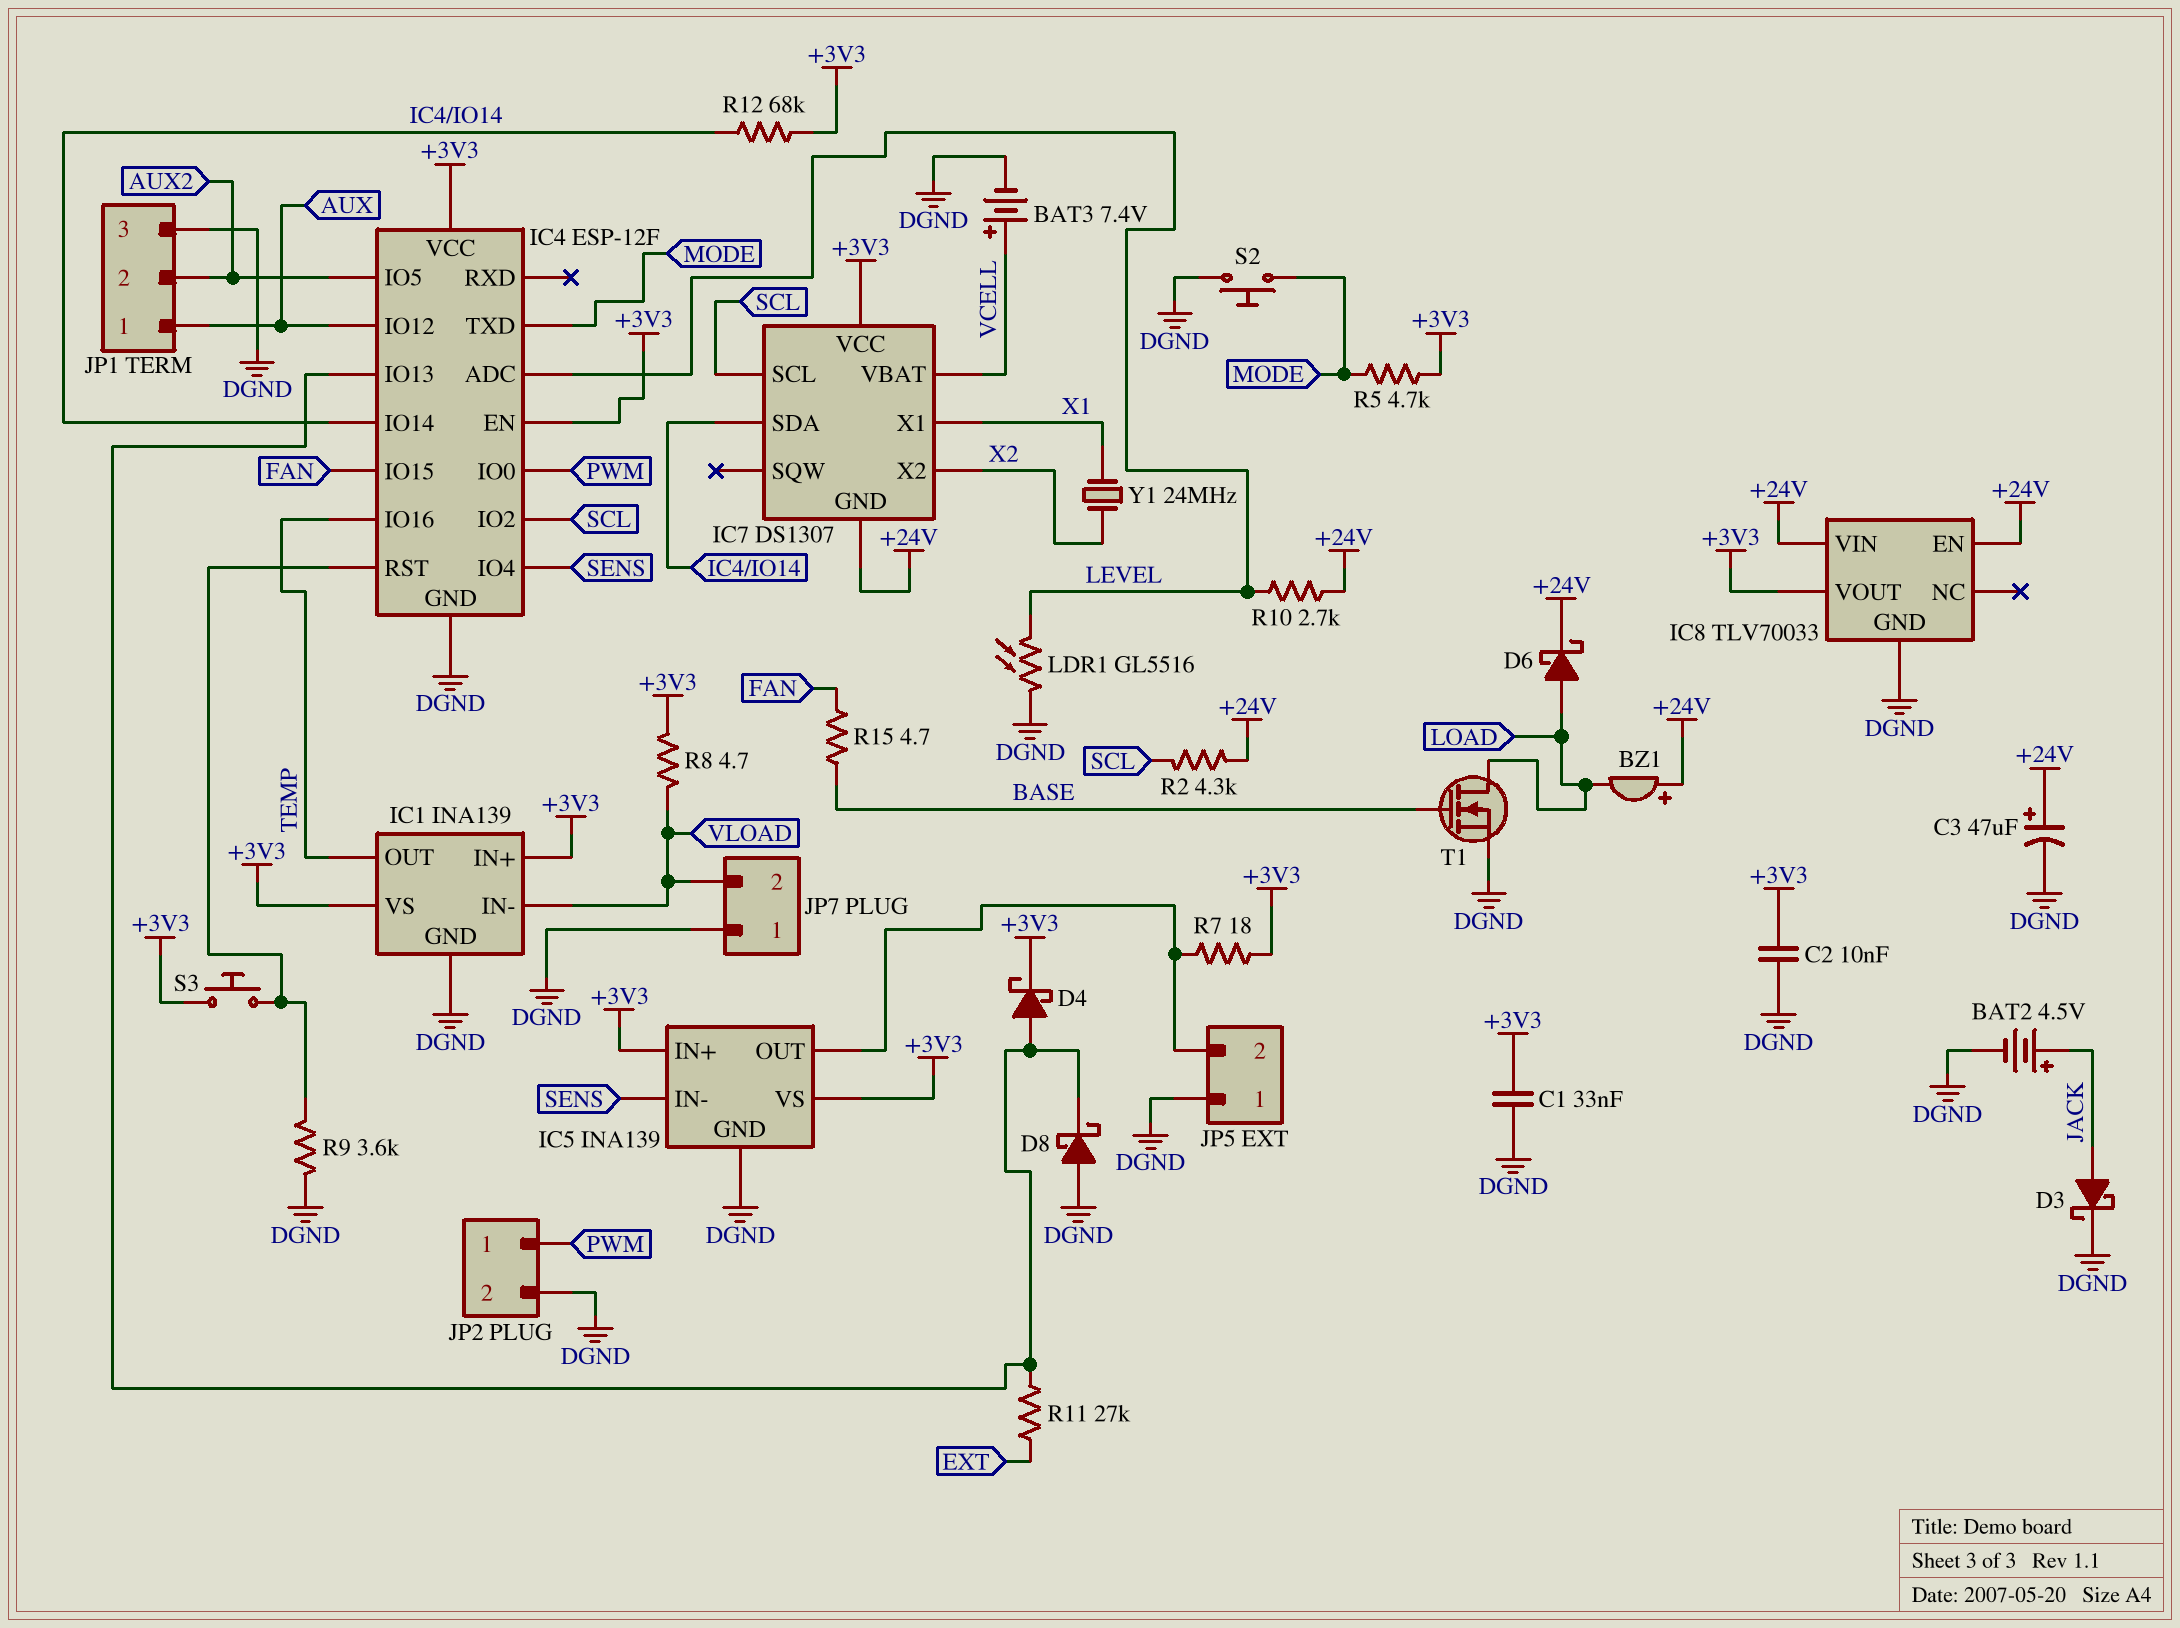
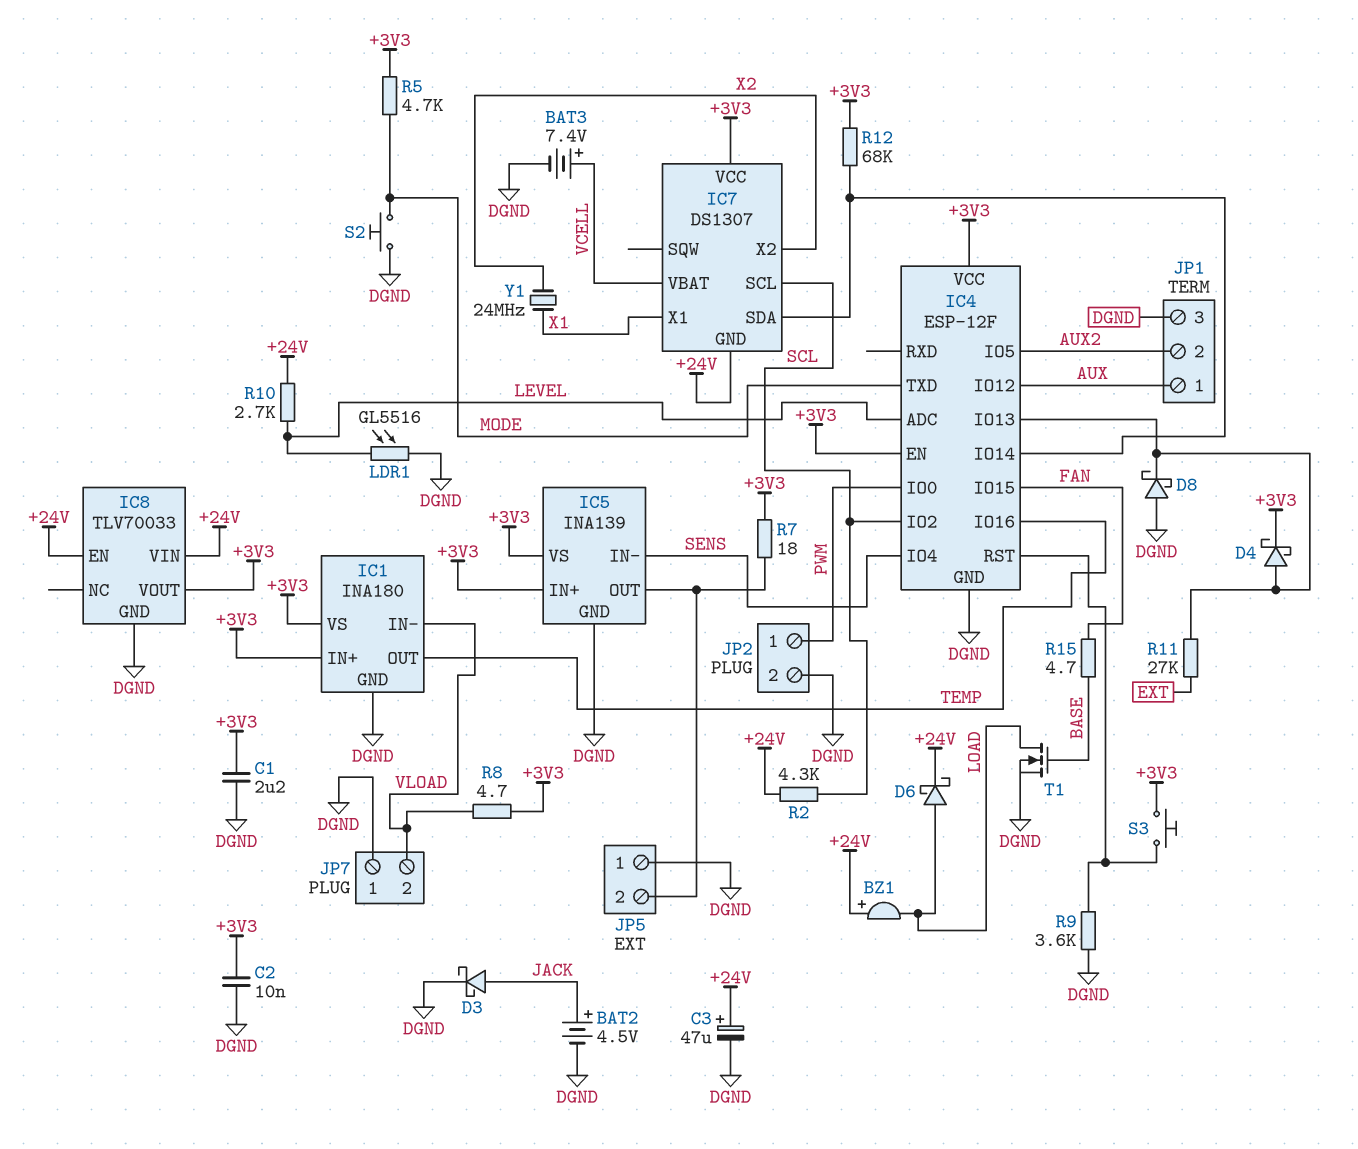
C1: 33nF (+3V3, DGND) -> 2.2uF (+3V3, DGND)
IC1: INA139 -> INA180

